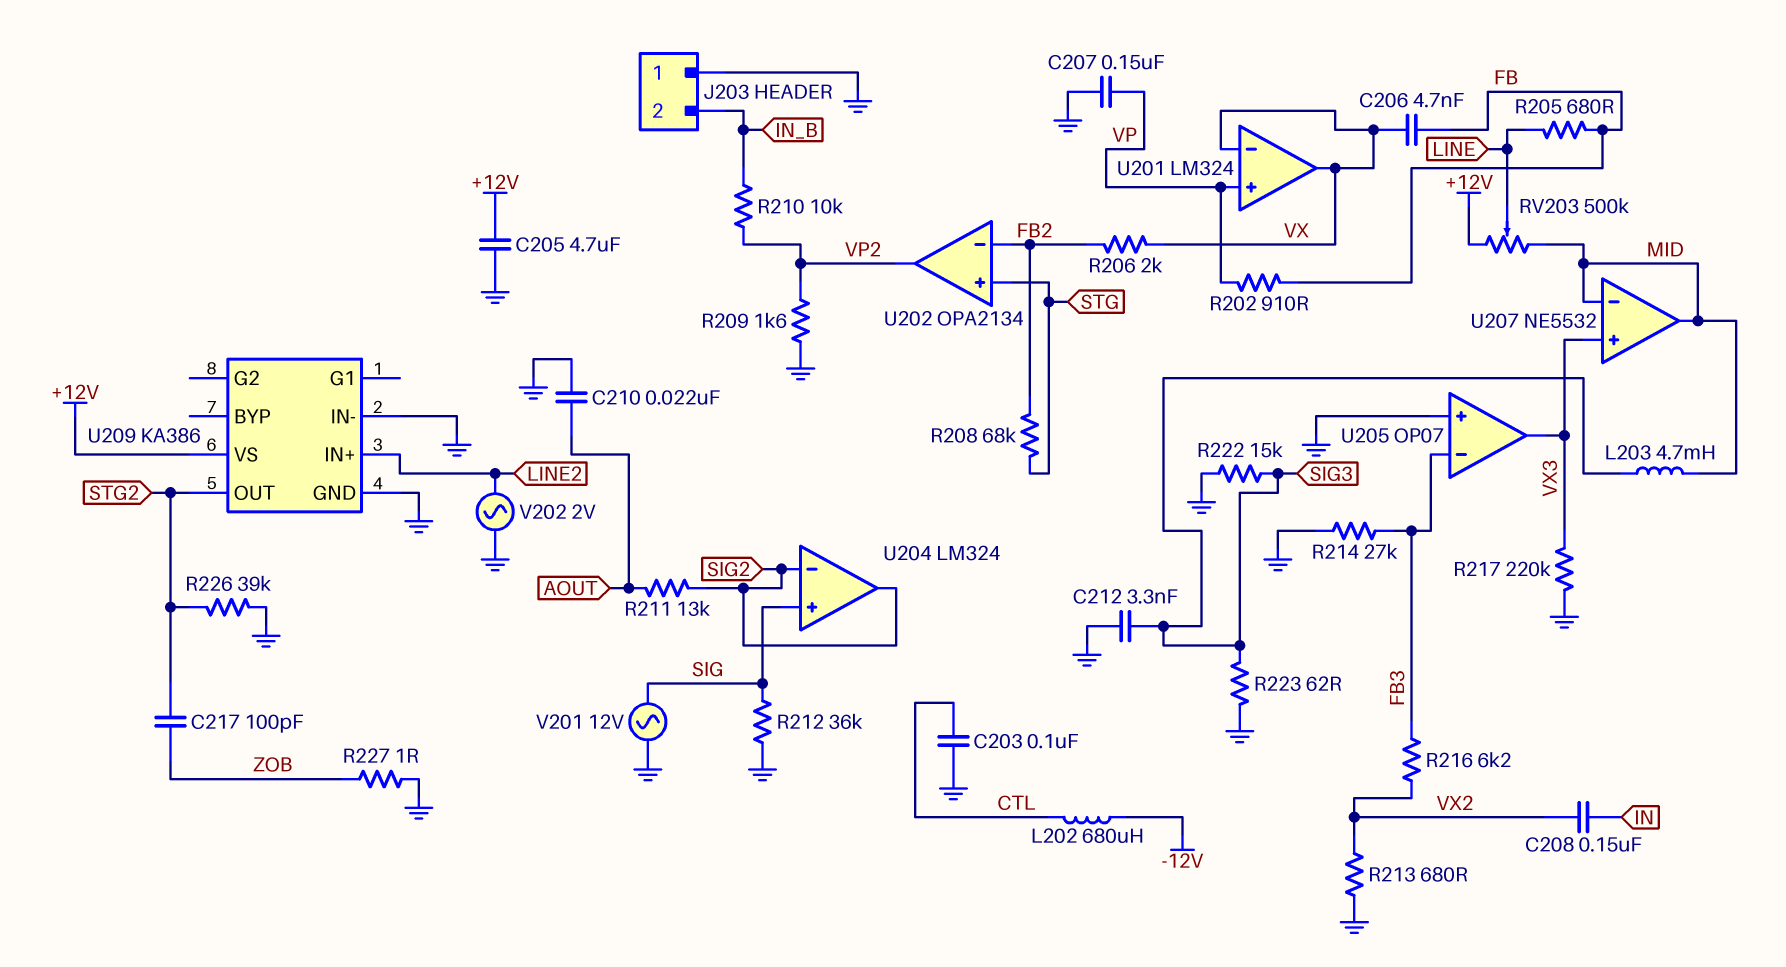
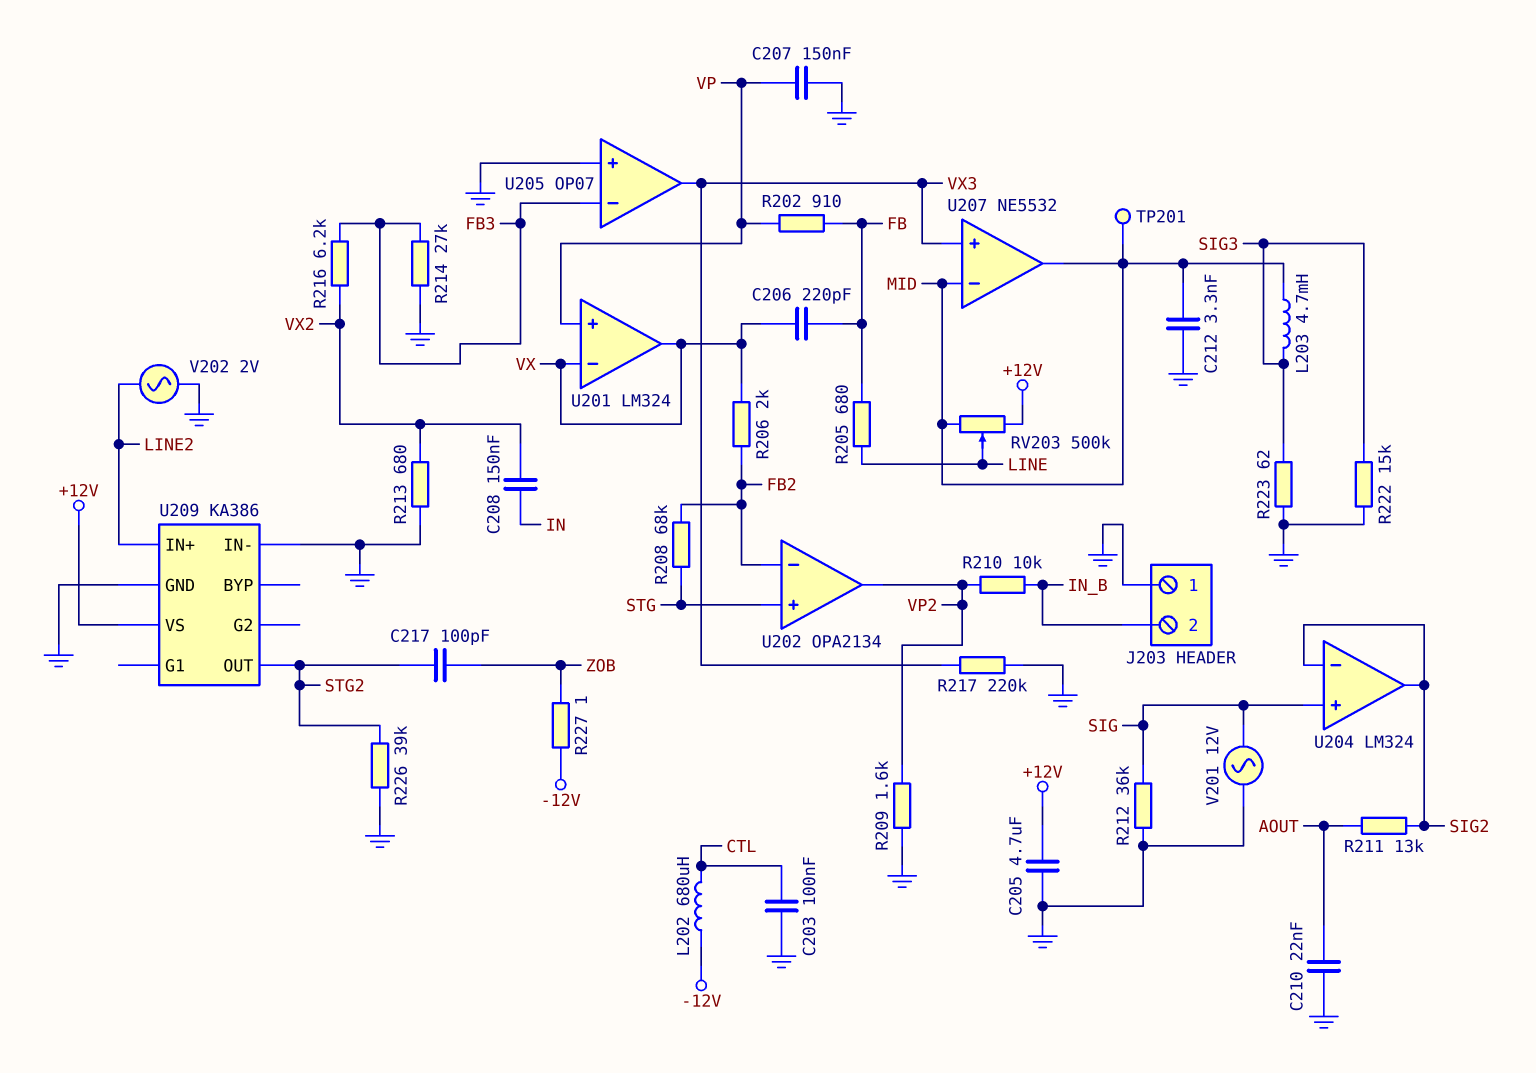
C206: 4.7nF (FB, VX) -> 220pF (FB, VX)
C212: 3.3nF (GND, SIG3) -> 3.3nF (GND, MID)
R227: 1 (GND, ZOB) -> 1 (-12V, ZOB)
TP201: none -> test point (MID)

